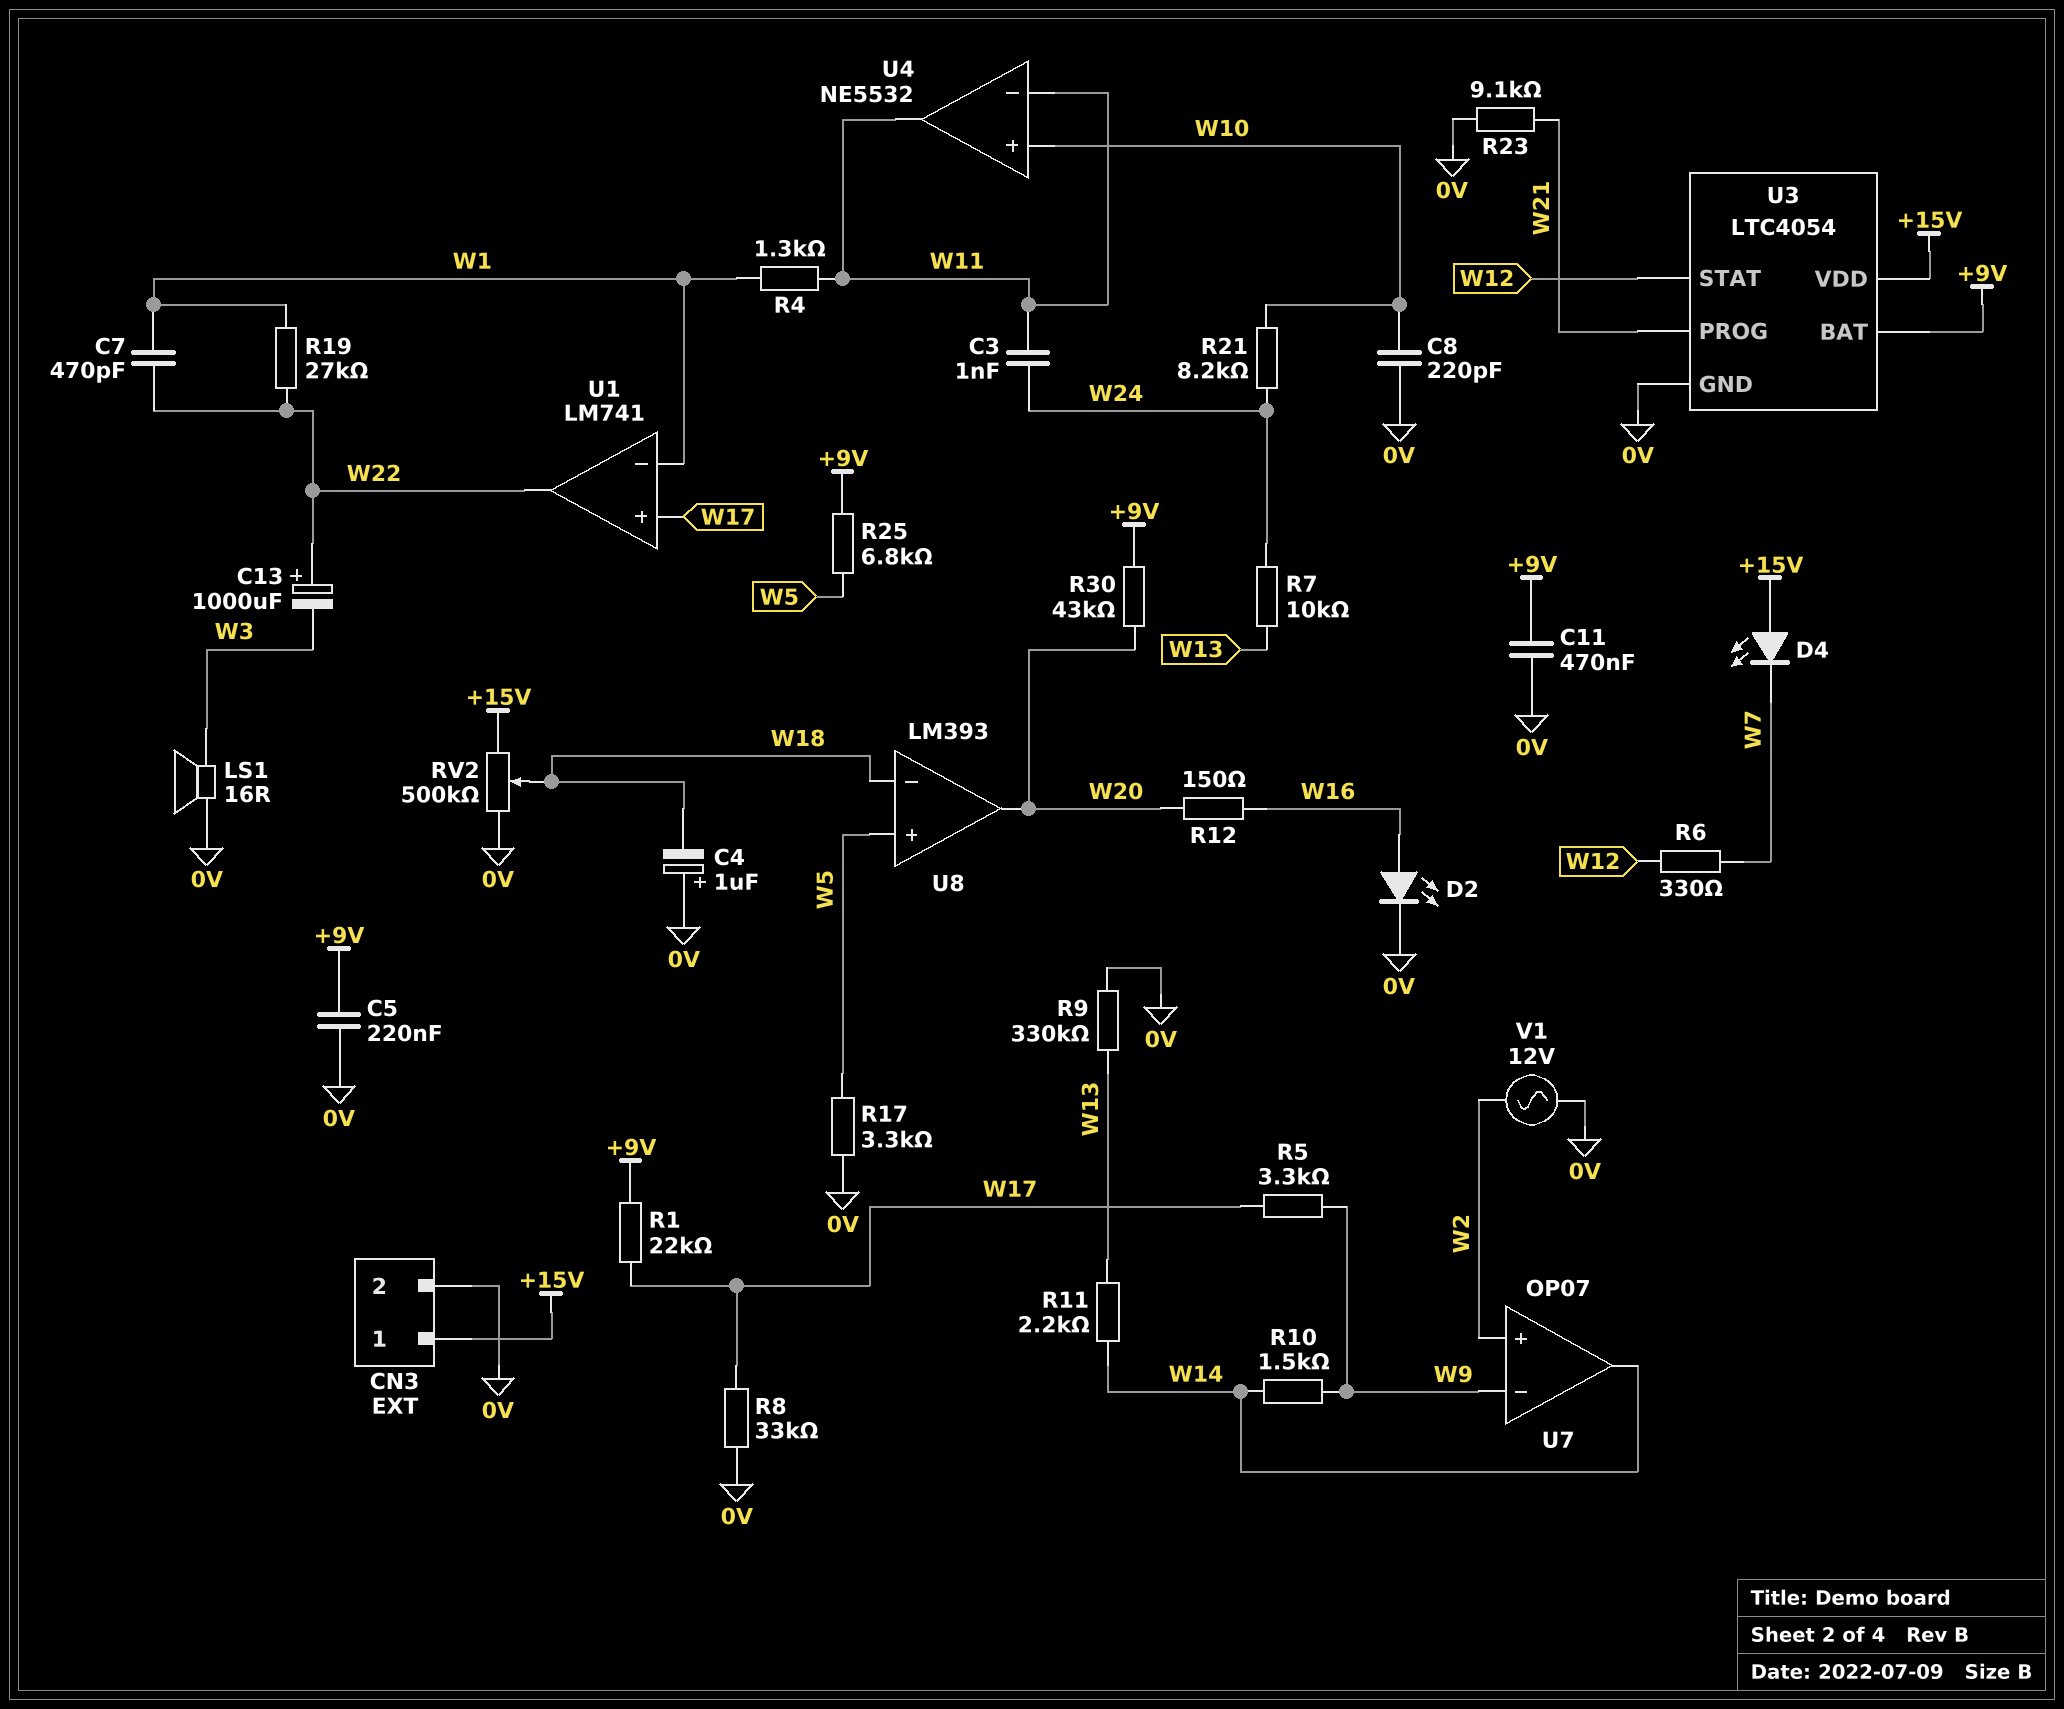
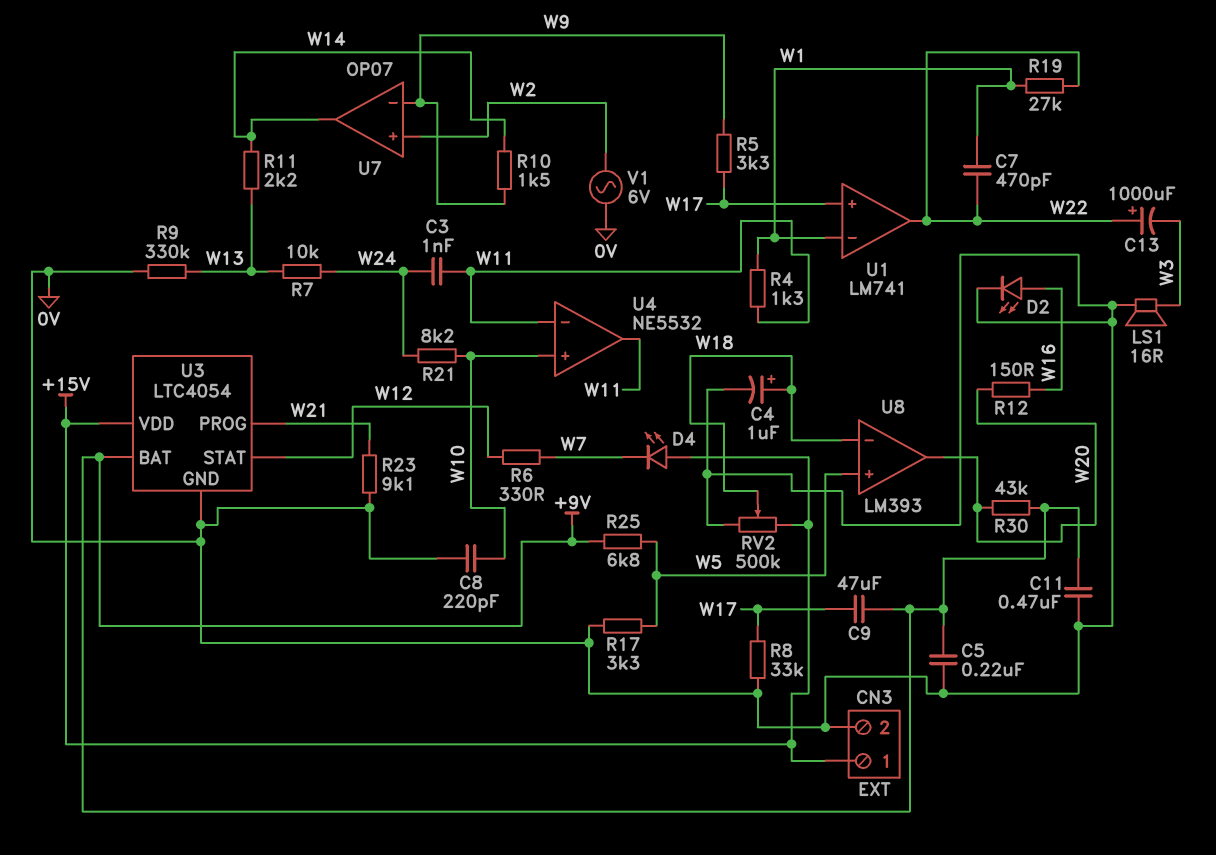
C4: 1uF (plus 0V, minus W18) -> 1uF (plus W18, minus 0V)
C9: none -> 47uF (+9V, W17)
R1: 22k (+9V, W17) -> none
V1: AC 12V (0V, W2) -> AC 6V (0V, W2)

